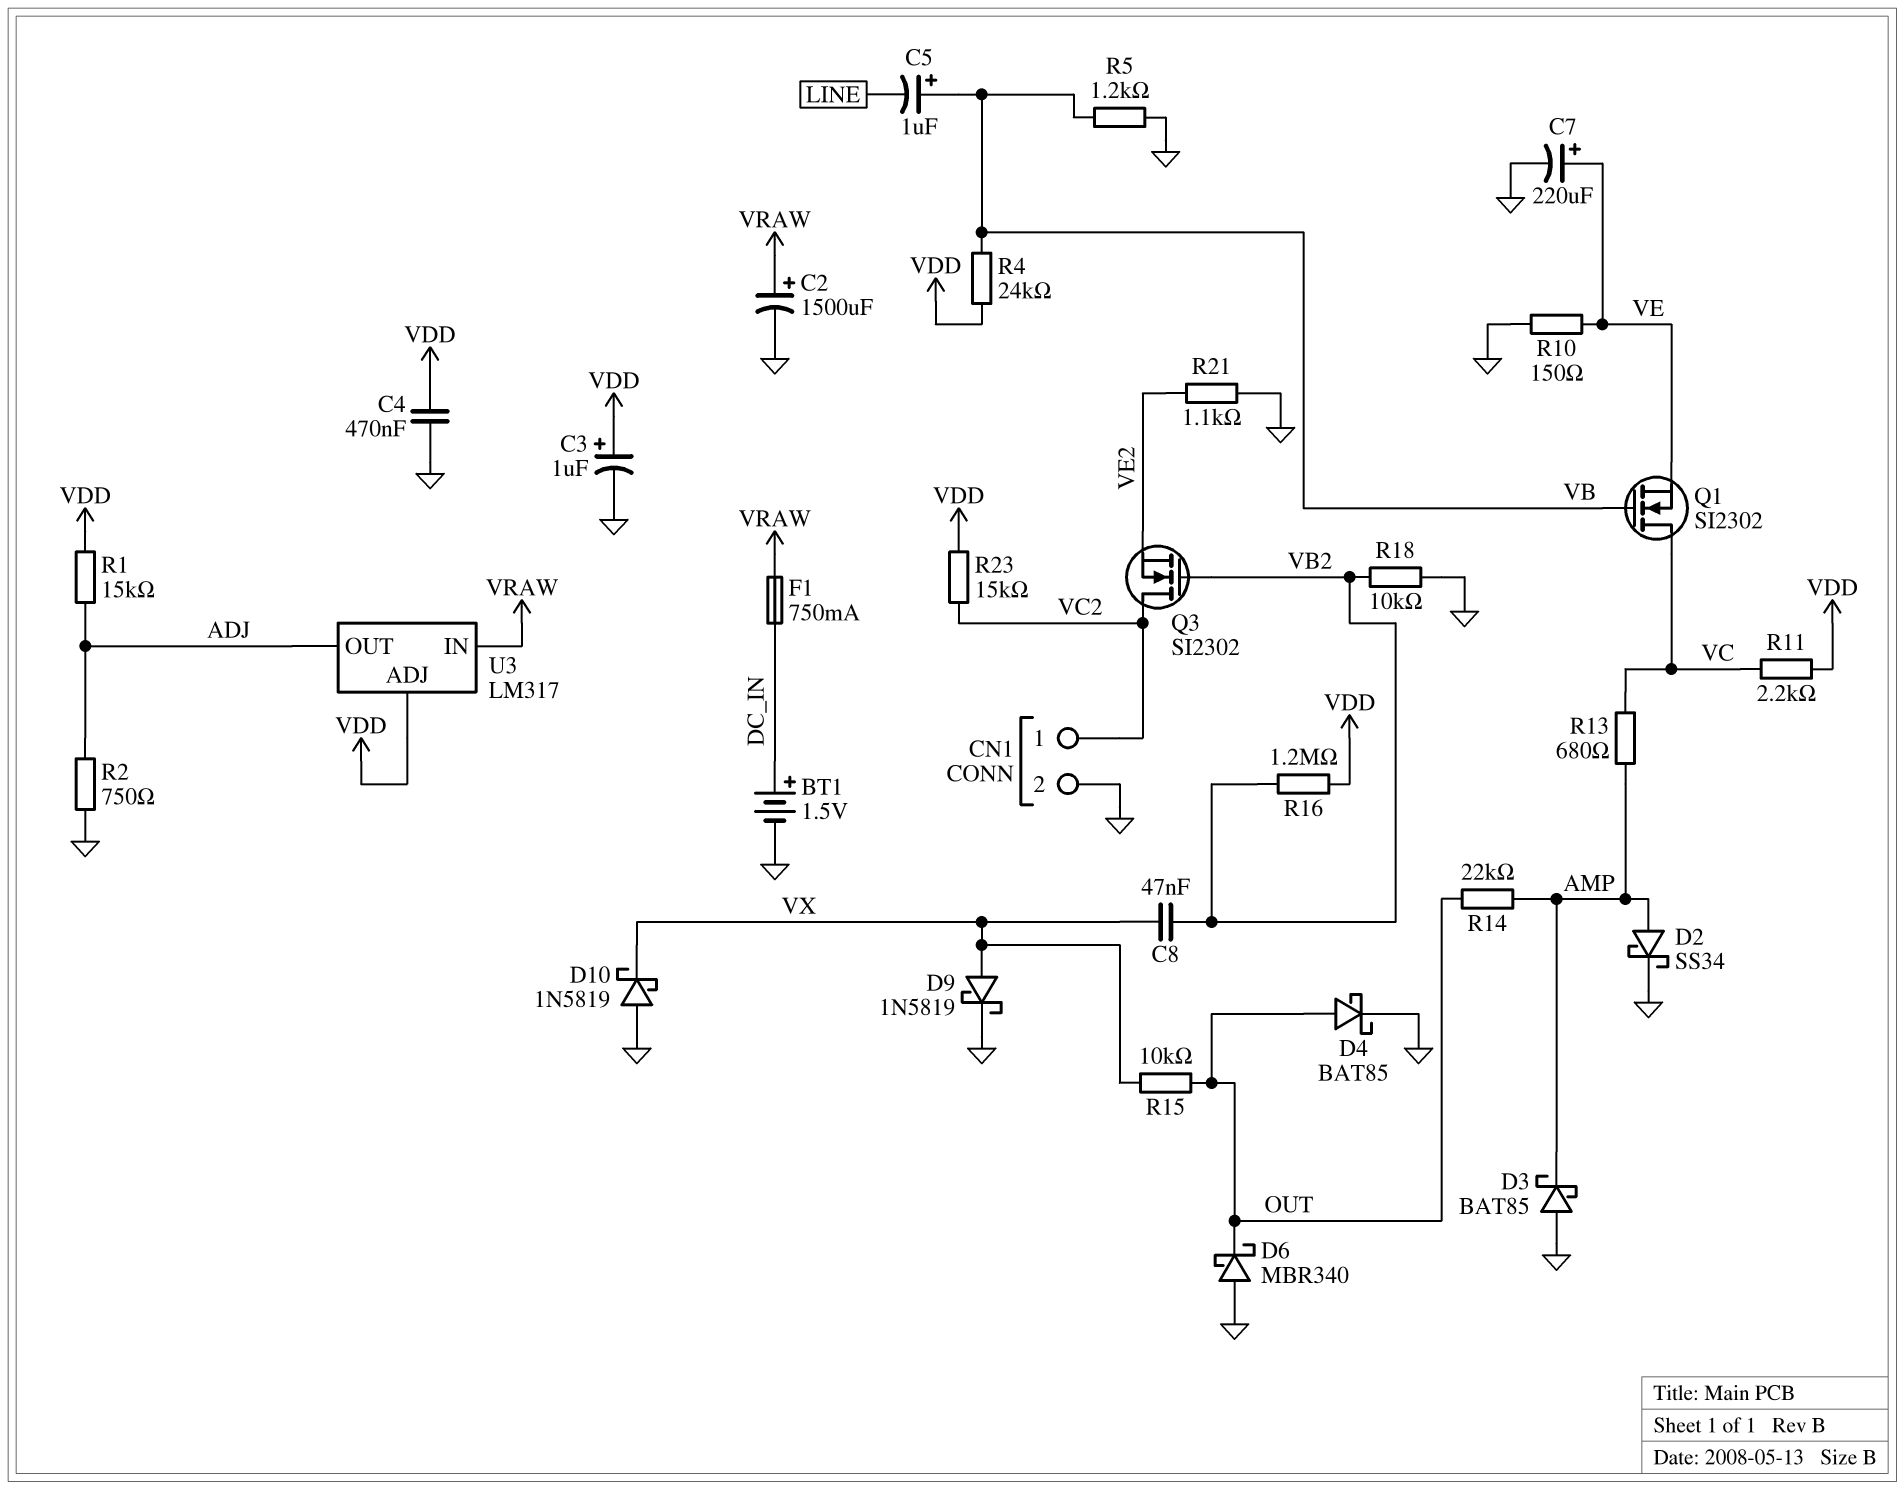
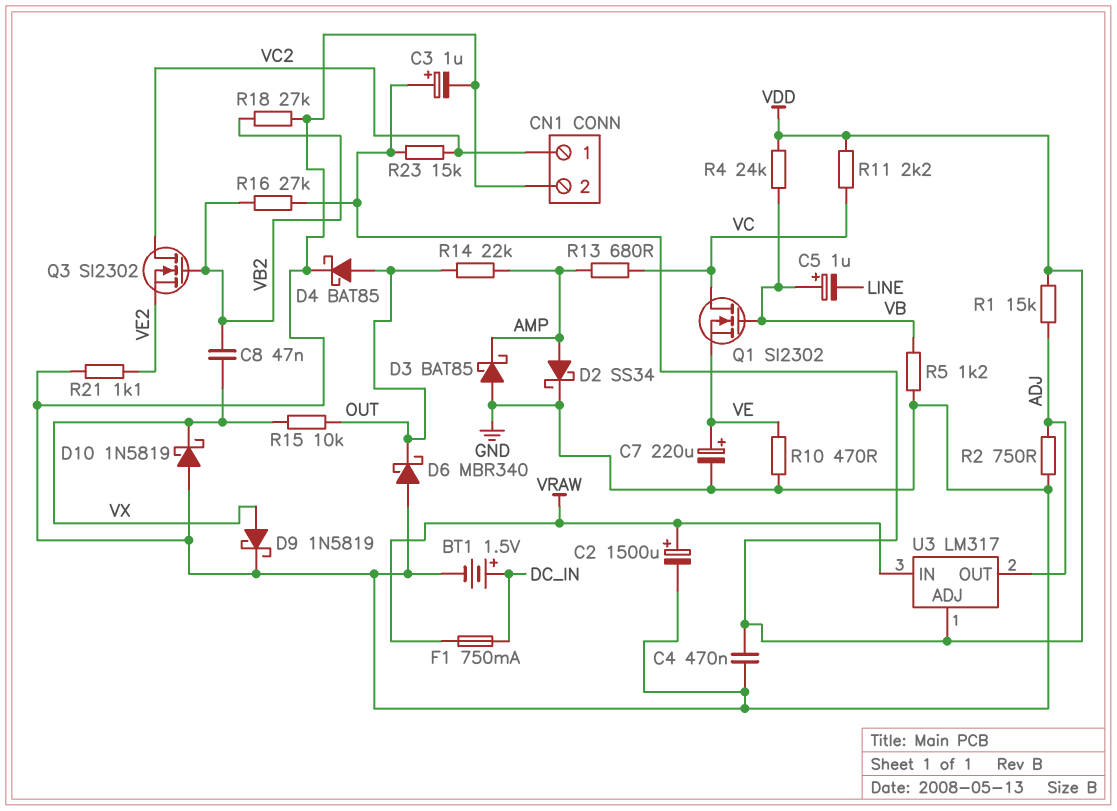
R10: 150 (GND, VE) -> 470 (GND, VE)
R16: 1.2M (VB2, VDD) -> 27k (VB2, VDD)
R18: 10k (GND, VB2) -> 27k (GND, VB2)

